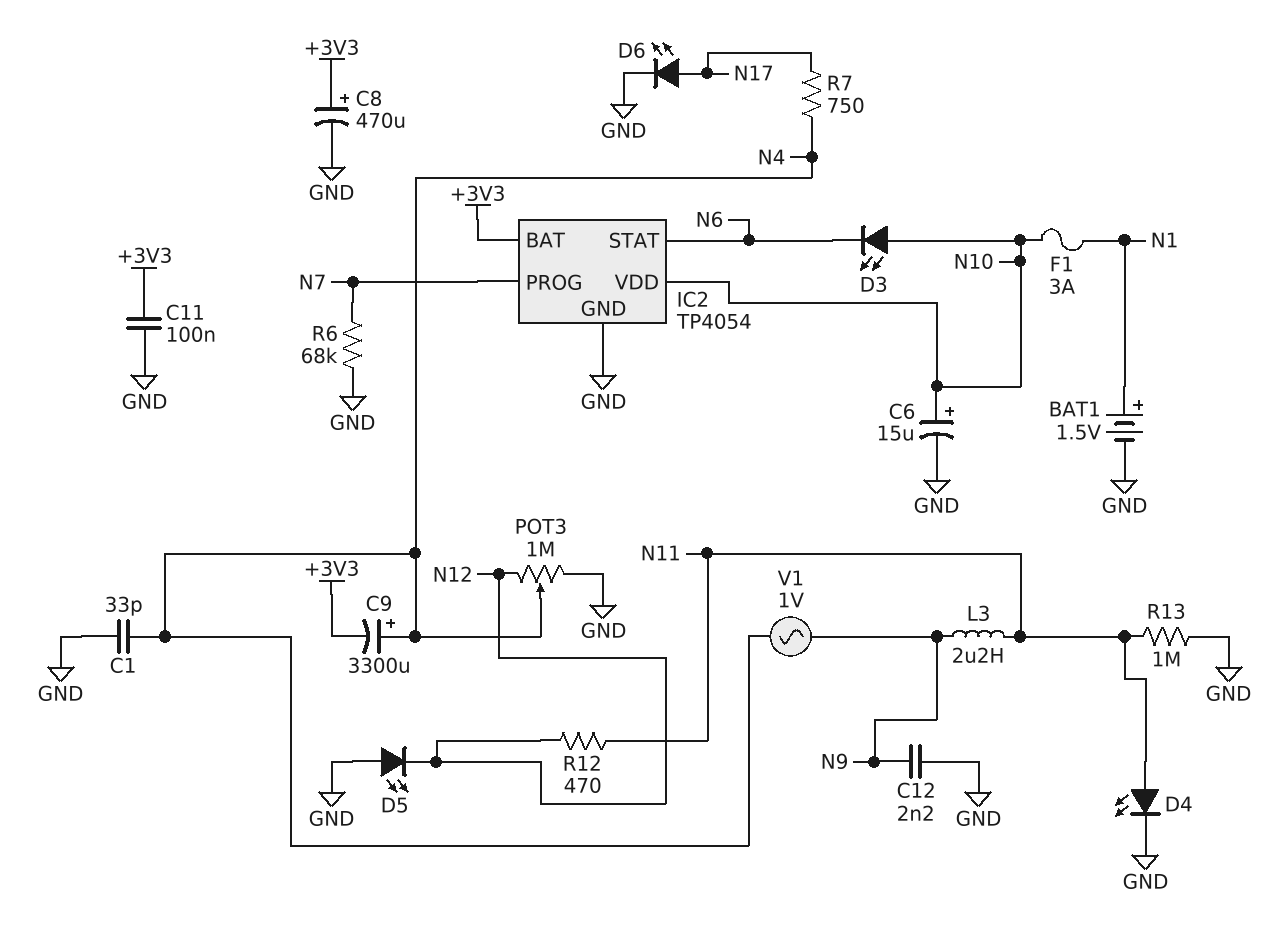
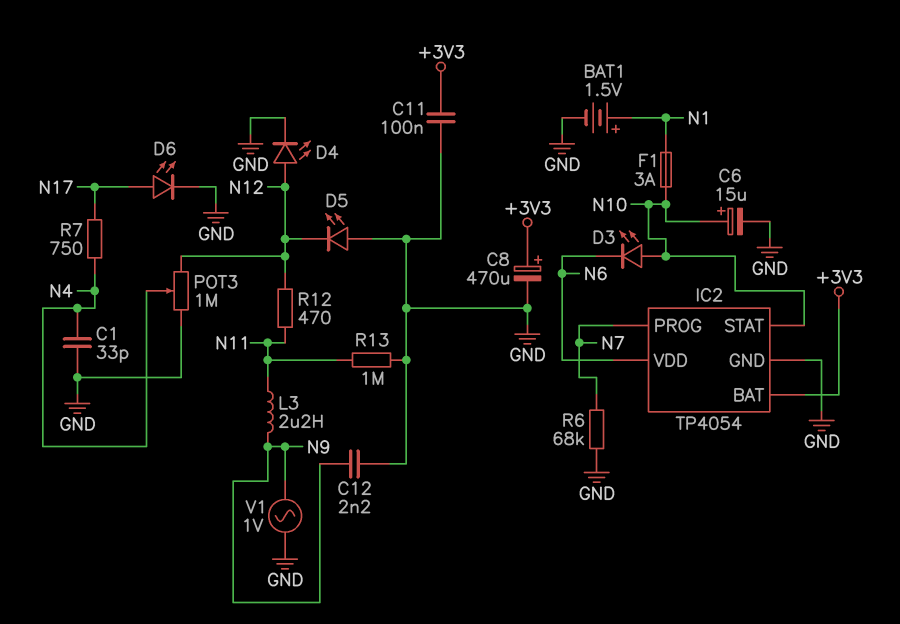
C9: 3300uF (plus N4, minus +3V3) -> none
D4: LED (A N11, K GND) -> LED (A N12, K GND)
IC2 pin STAT: N6 -> N10
IC2 pin VDD: N10 -> N6
V1: AC 1V (N4, N9) -> AC 1V (GND, N9)

